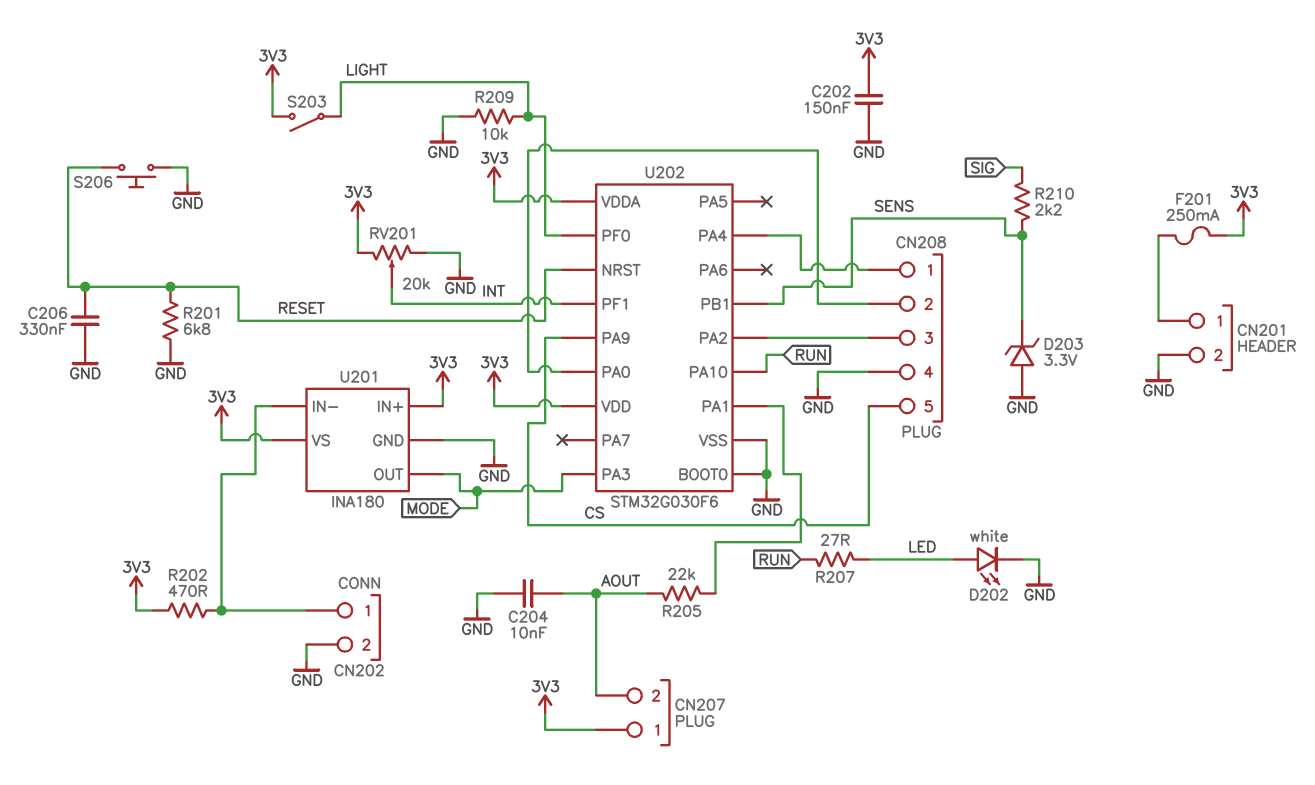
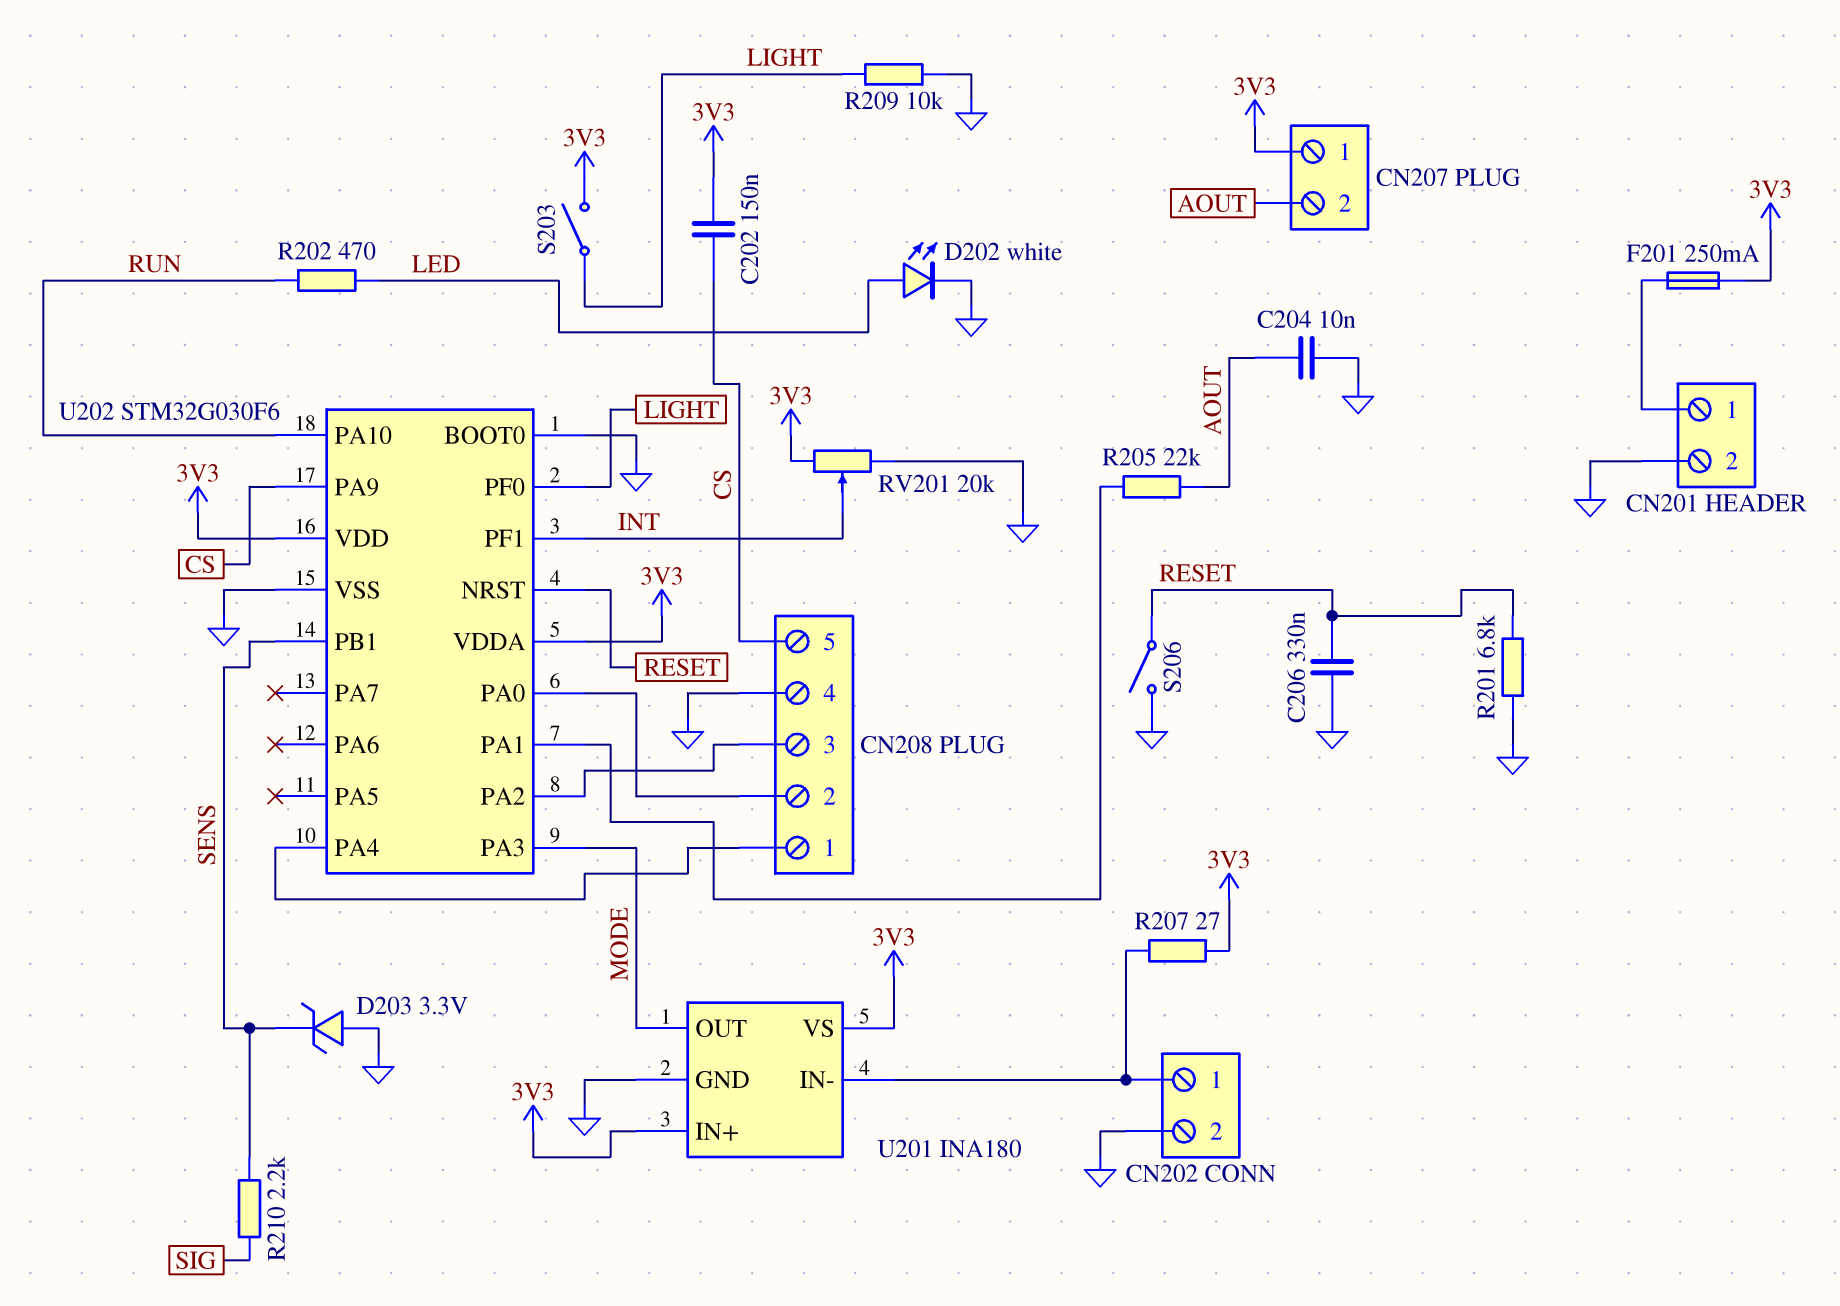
C202: 150nF (3V3, GND) -> 150nF (3V3, CS)
R202: 470 (3V3, CN202/1) -> 470 (LED, RUN)
R207: 27 (LED, RUN) -> 27 (3V3, CN202/1)
S206: button (GND, RESET) -> switch (GND, RESET)

